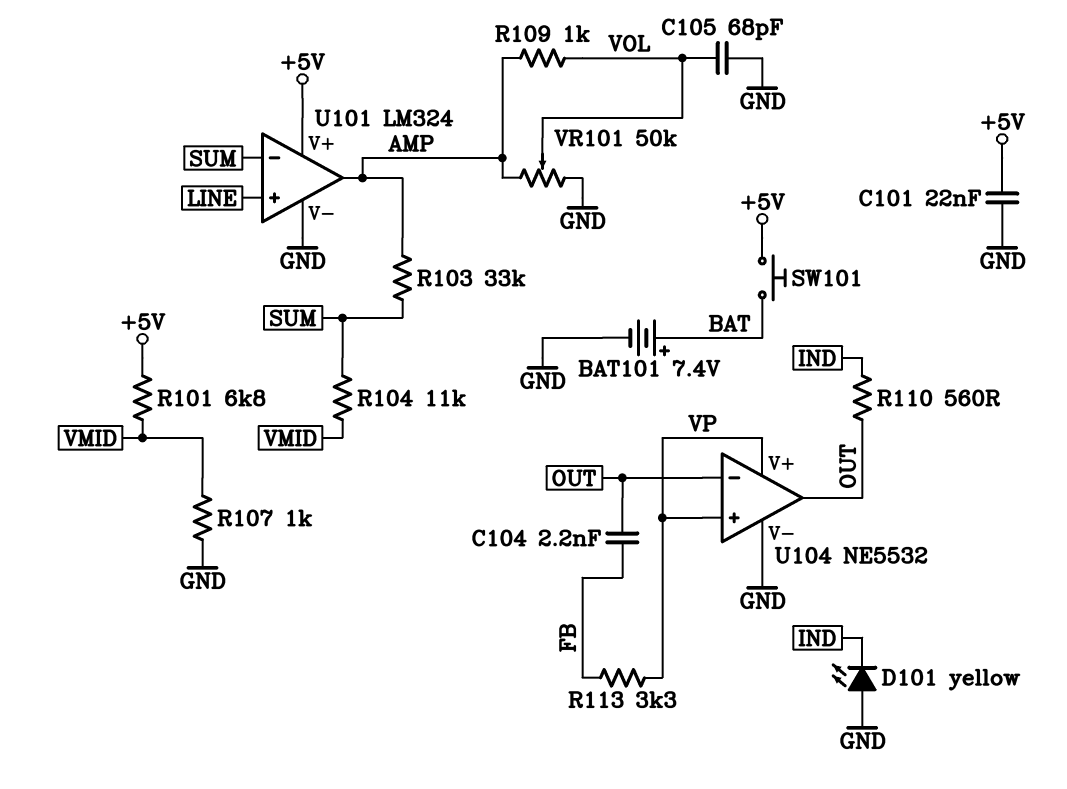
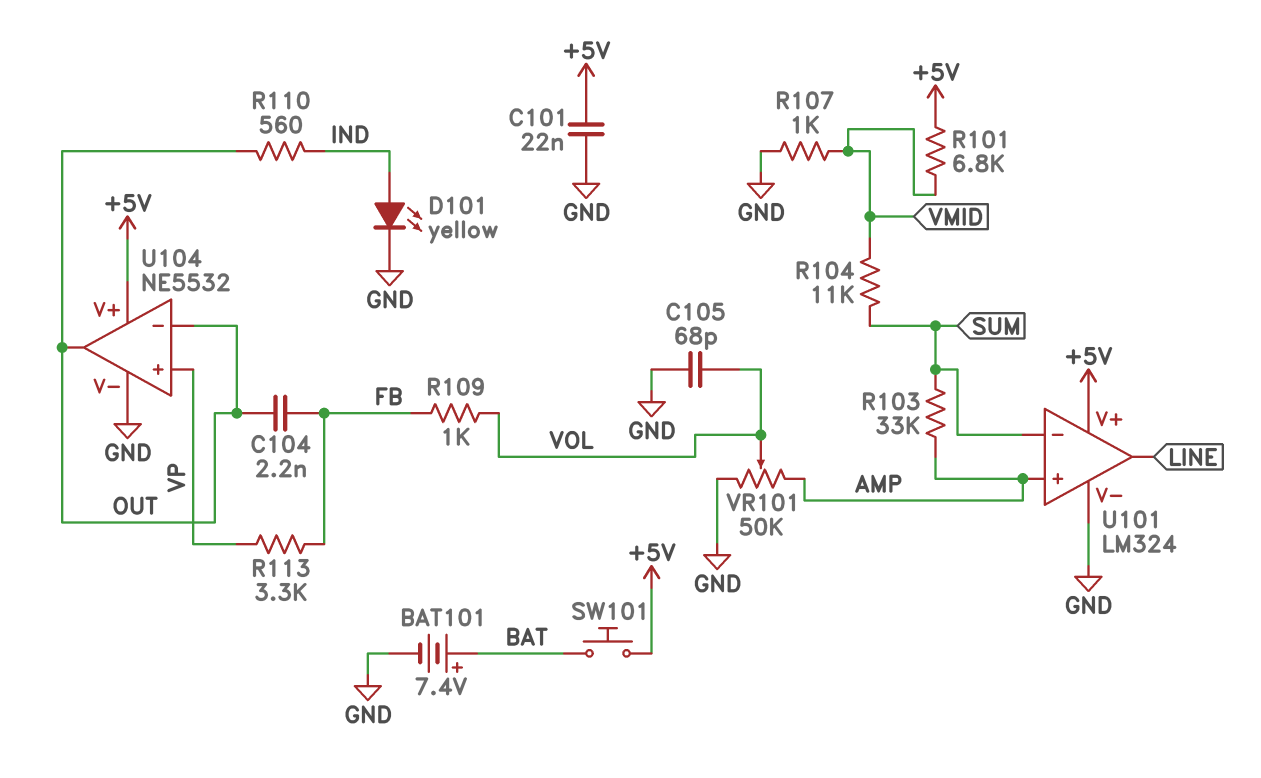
D101: LED yellow (A GND, K IND) -> LED yellow (A IND, K GND)
R109: 1k (AMP, VOL) -> 1k (FB, VOL)
U101 pin in+: LINE -> AMP
U101 pin out: AMP -> LINE
U104 pin V+: VP -> +5V

